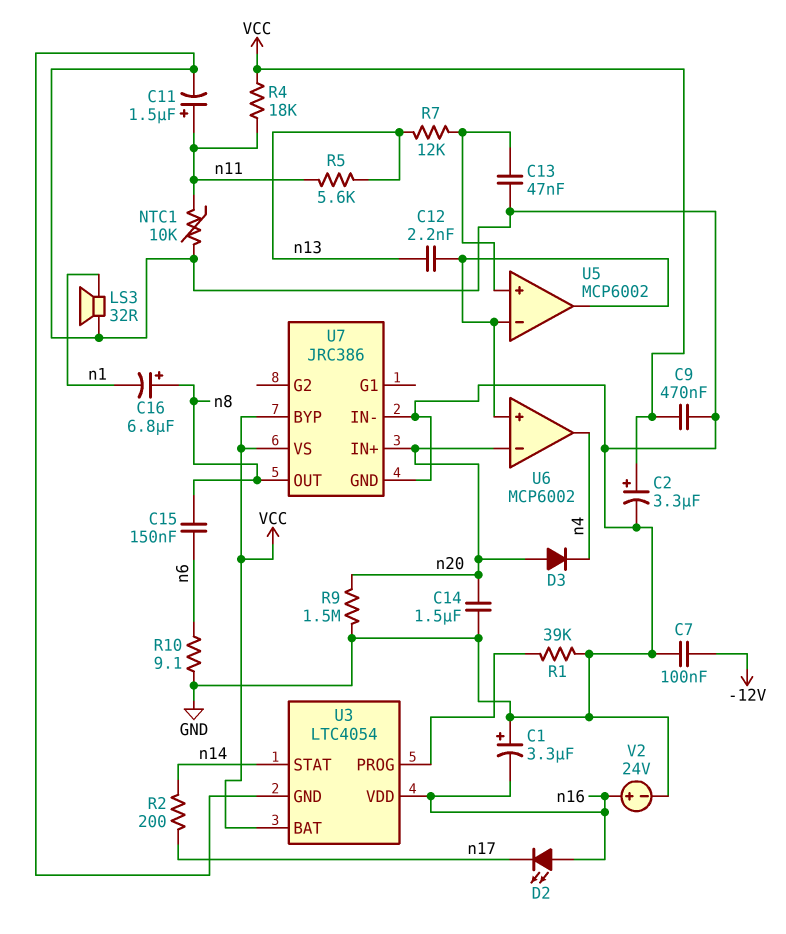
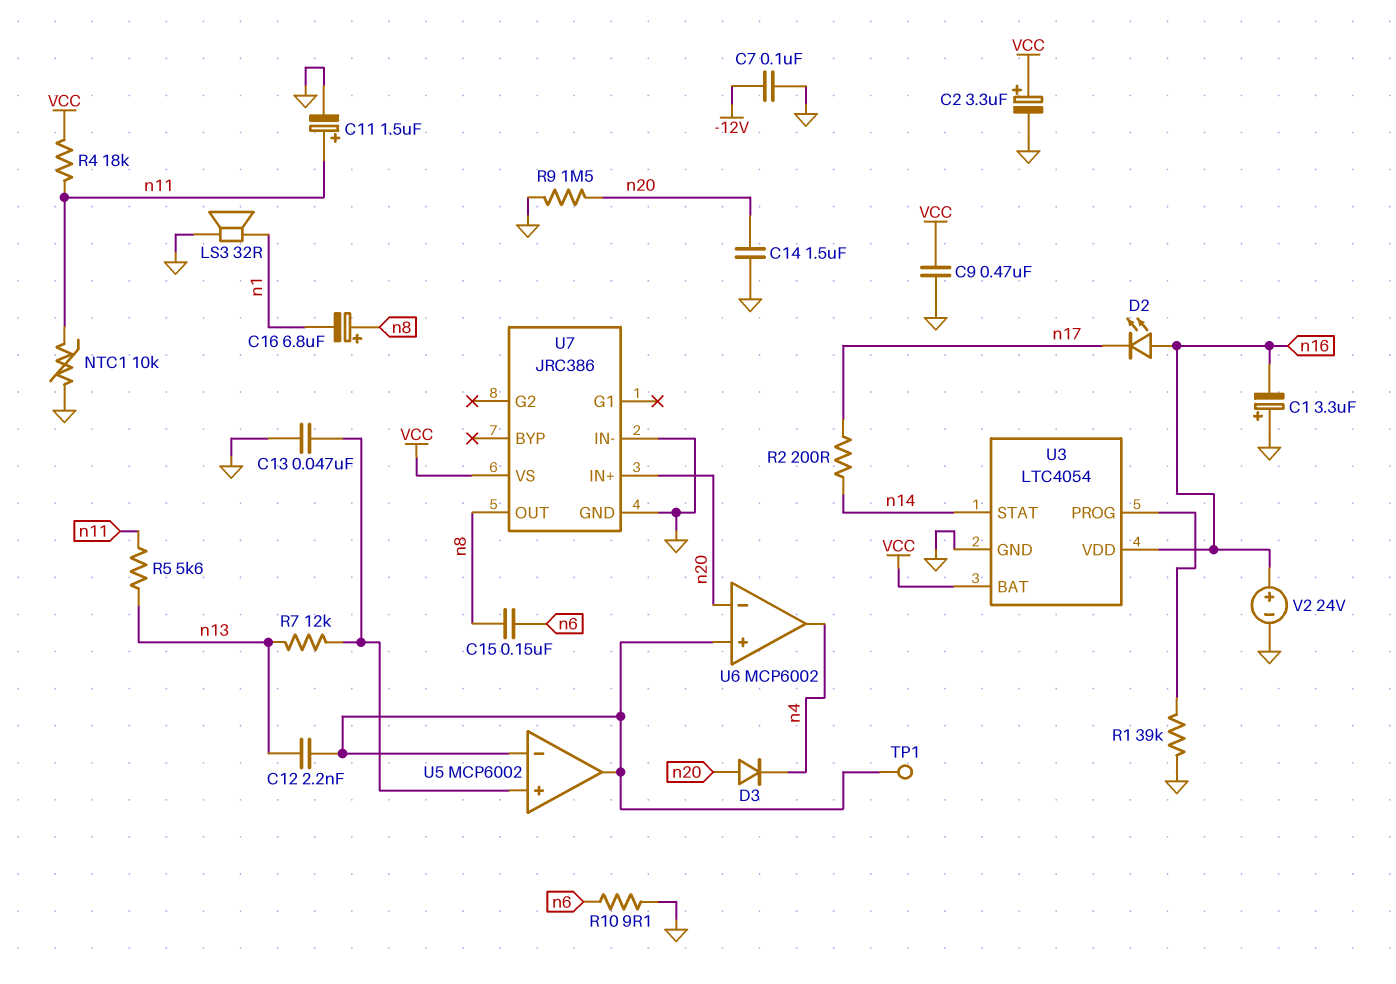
TP1: none -> test point (U5/in-)
U7 pin BYP: VCC -> none

